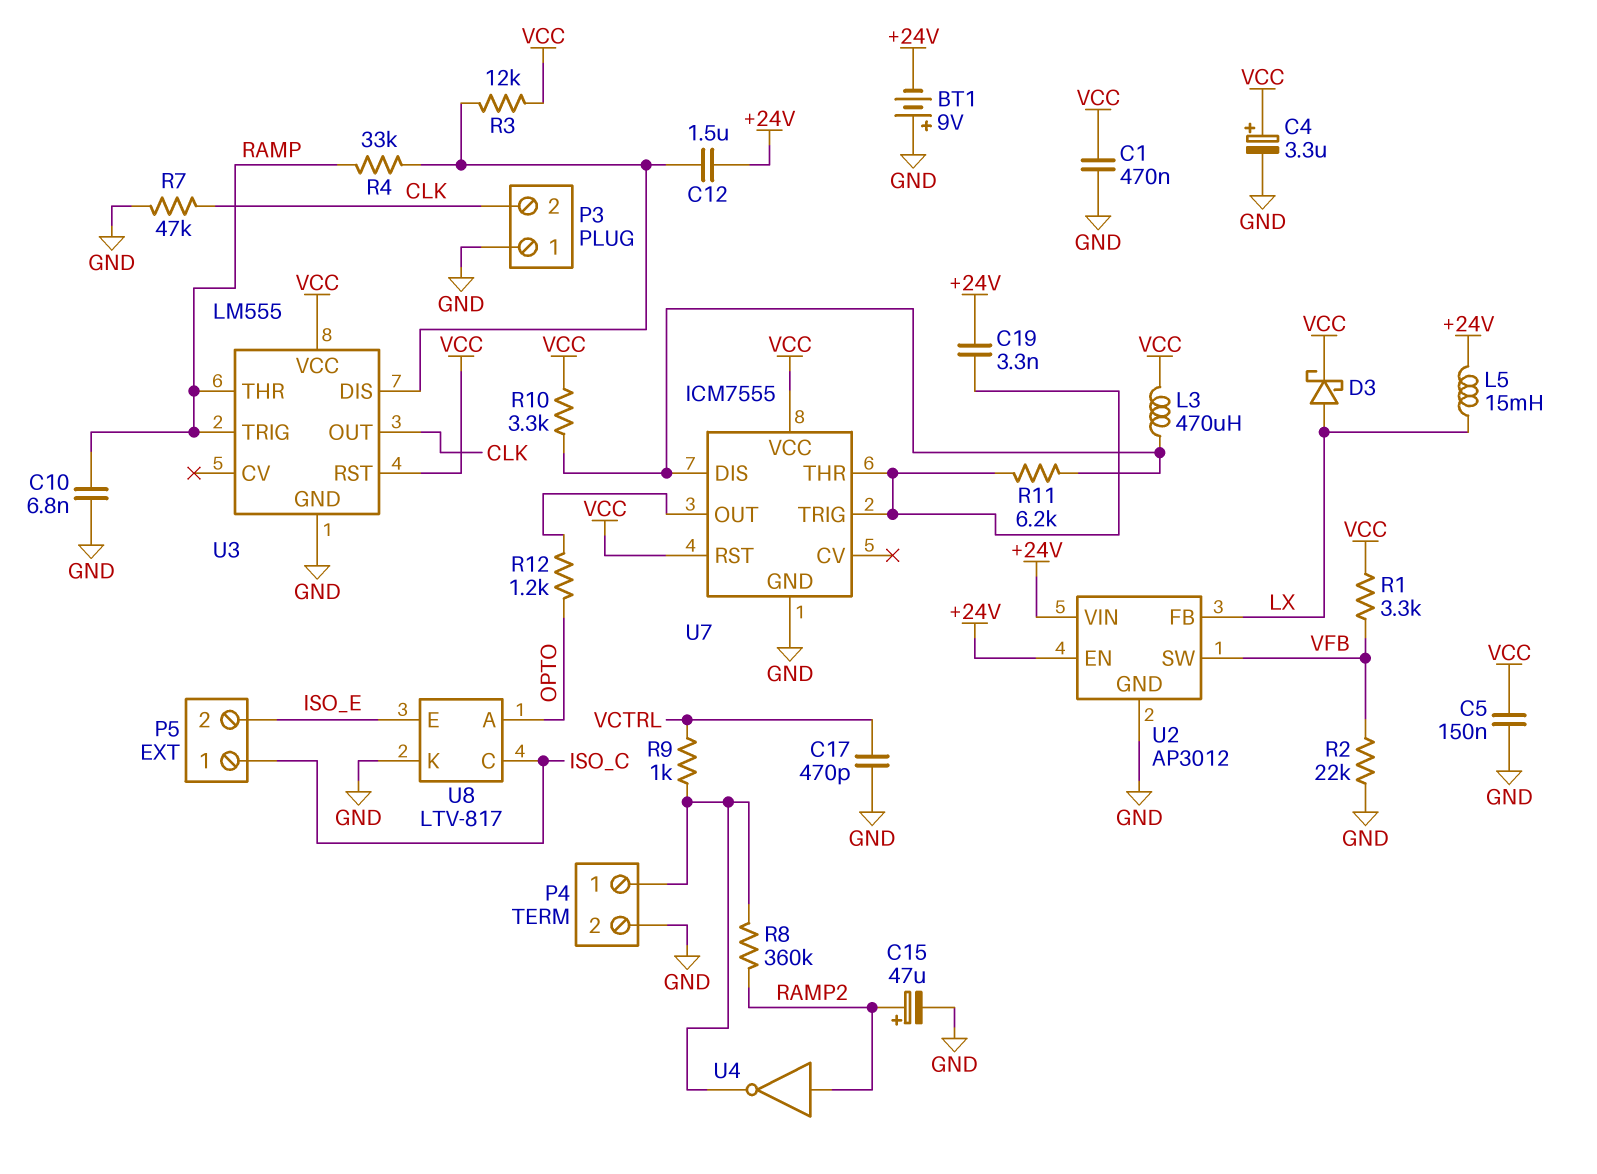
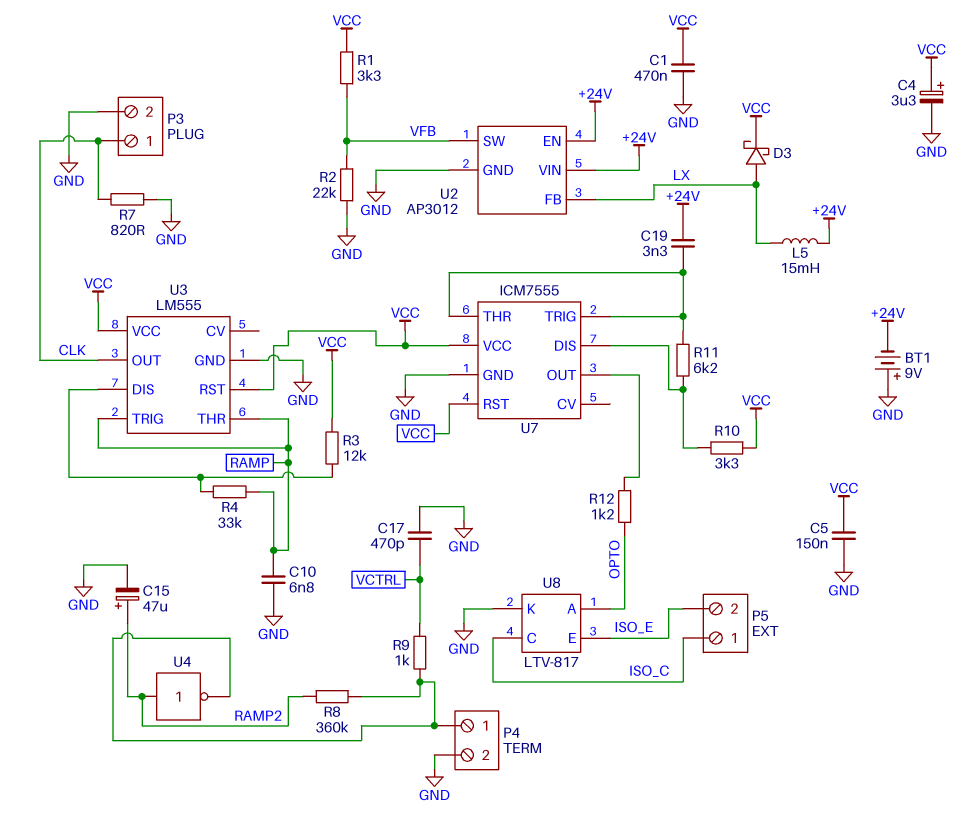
C12: 1.5uF (+24V, U3/DIS) -> none
L3: 470uH (U7/DIS, VCC) -> none
P3 pin 1: GND -> CLK
P3 pin 2: CLK -> GND
R7: 47k (CLK, GND) -> 820 (CLK, GND)

